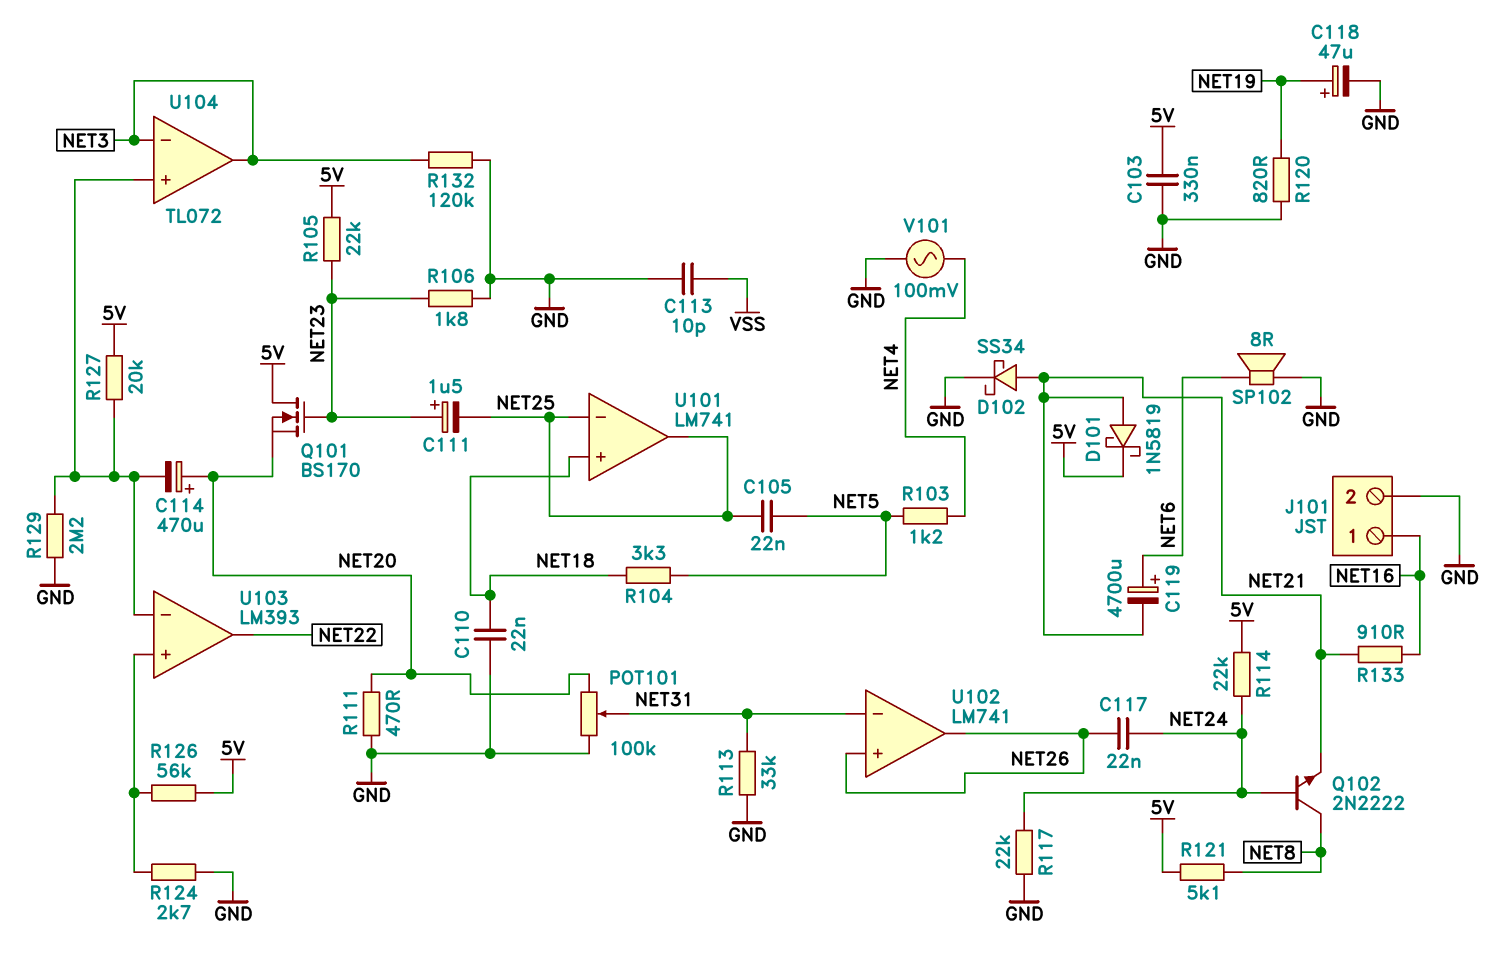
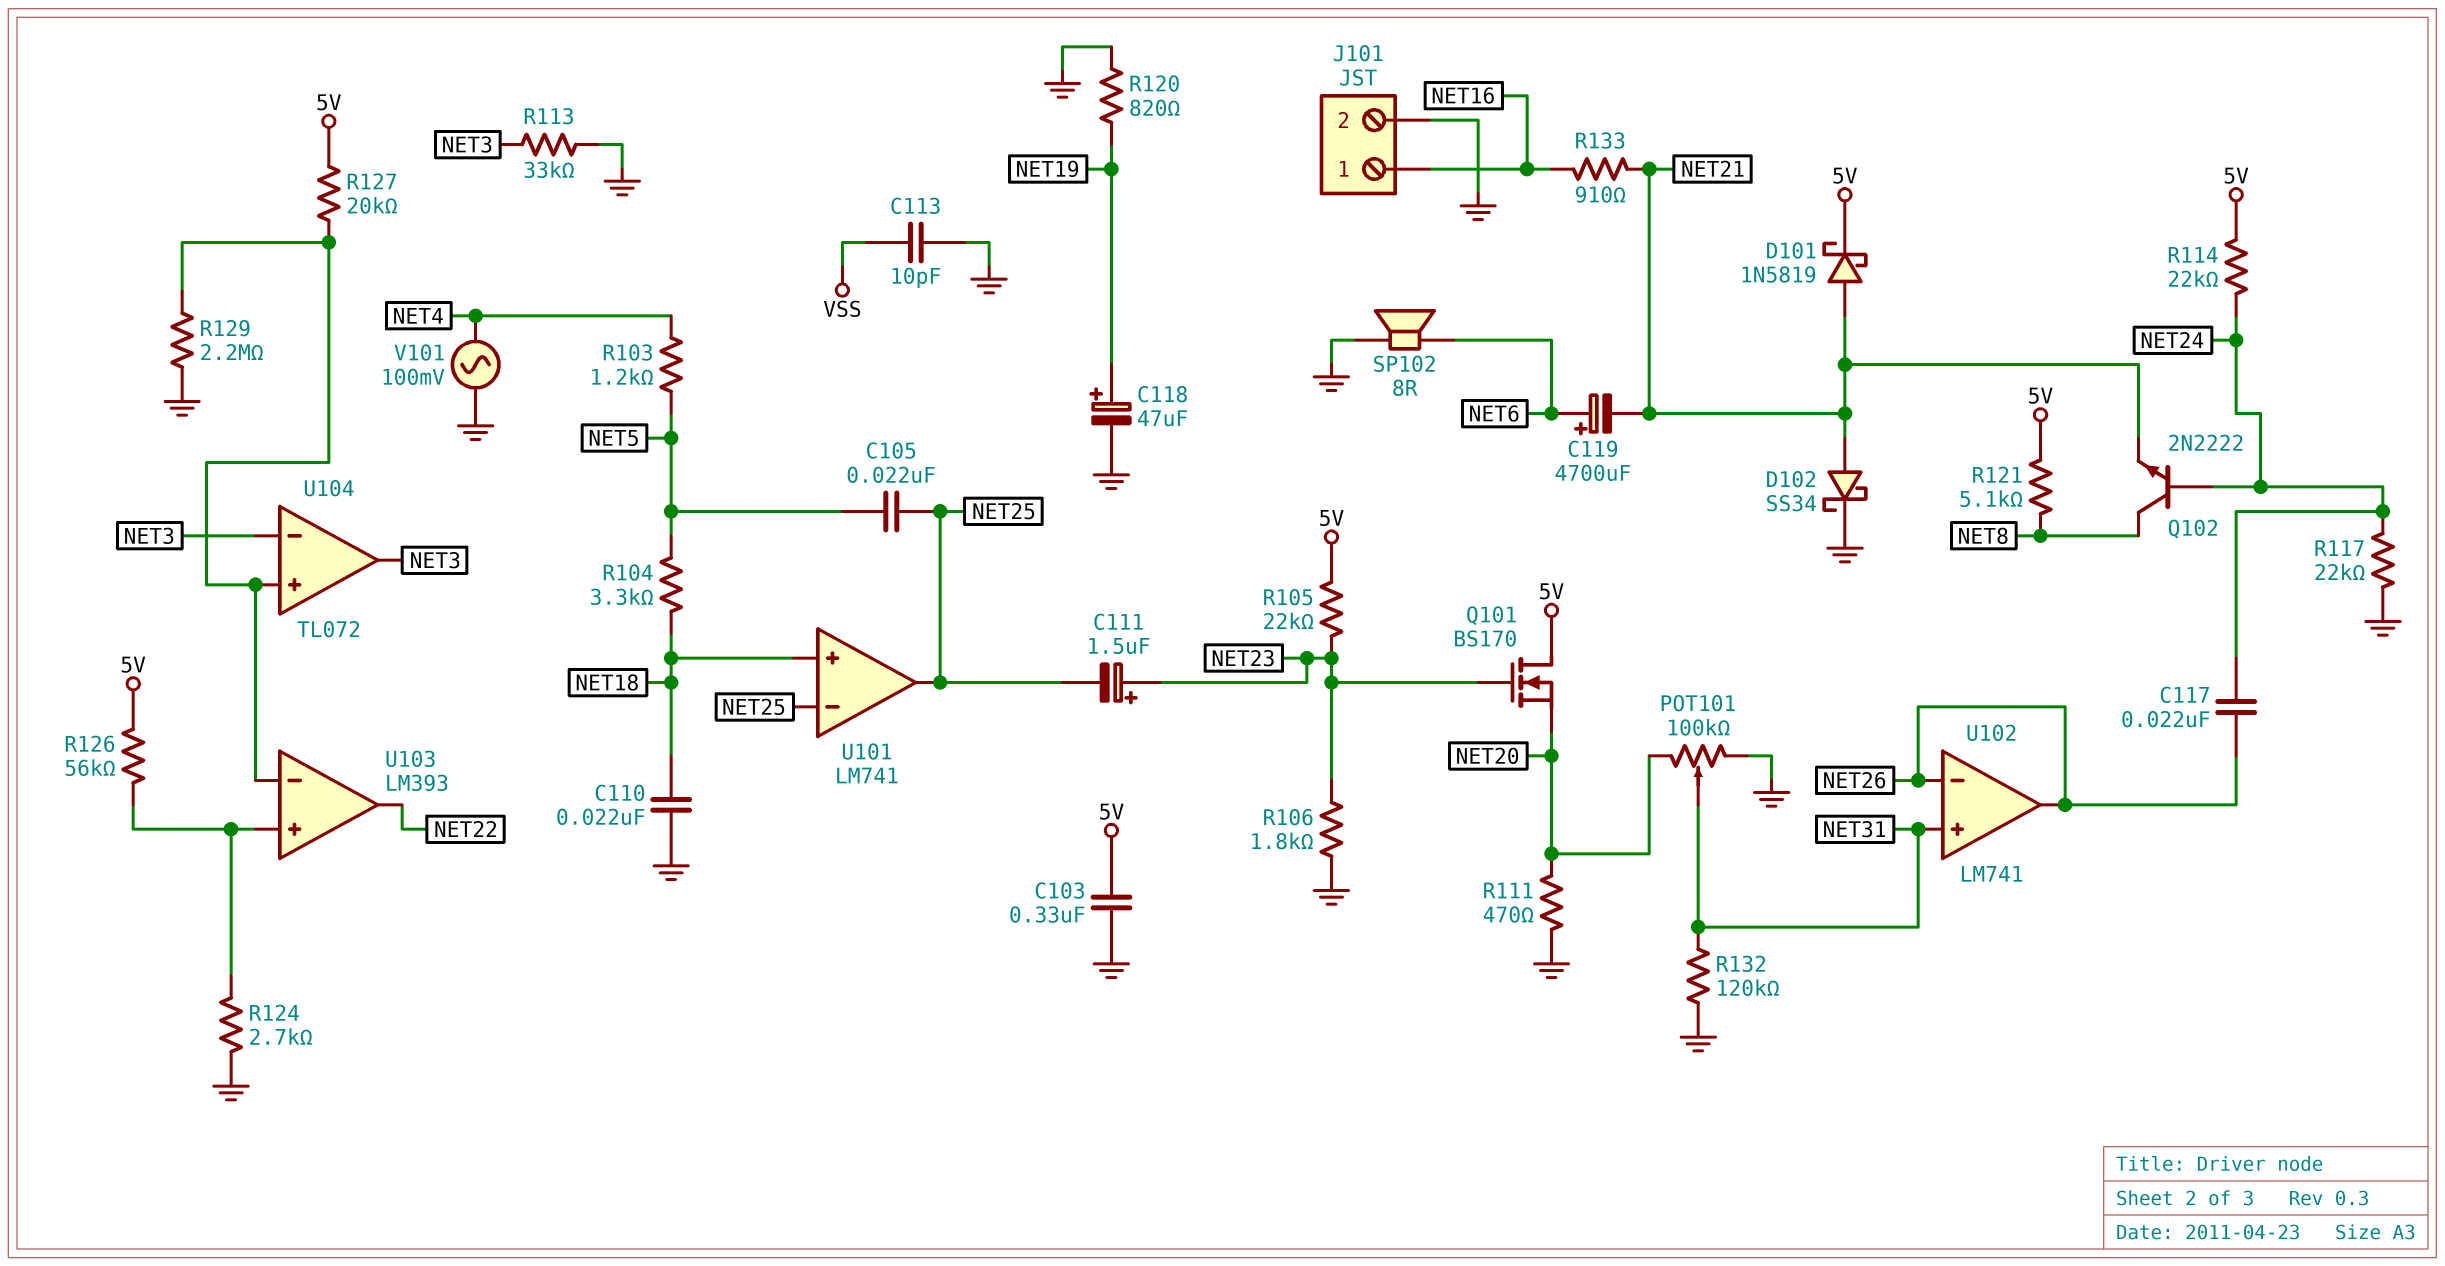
C114: 470uF (plus NET20, minus U103/in-) -> none
R113: 33k (GND, NET31) -> 33k (GND, NET3)
R132: 120k (GND, NET3) -> 120k (GND, NET31)
U102 pin in+: NET26 -> NET31
U102 pin in-: NET31 -> NET26

